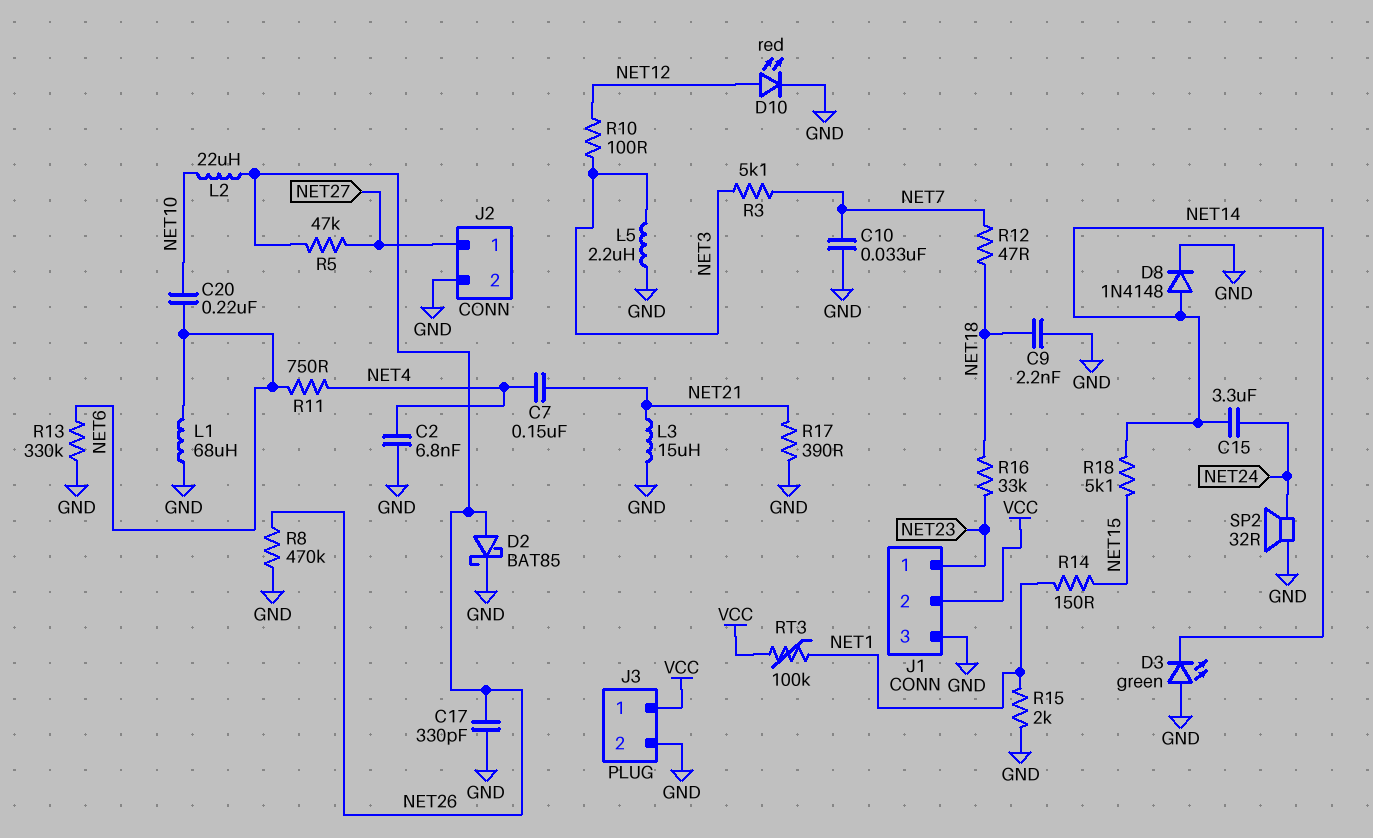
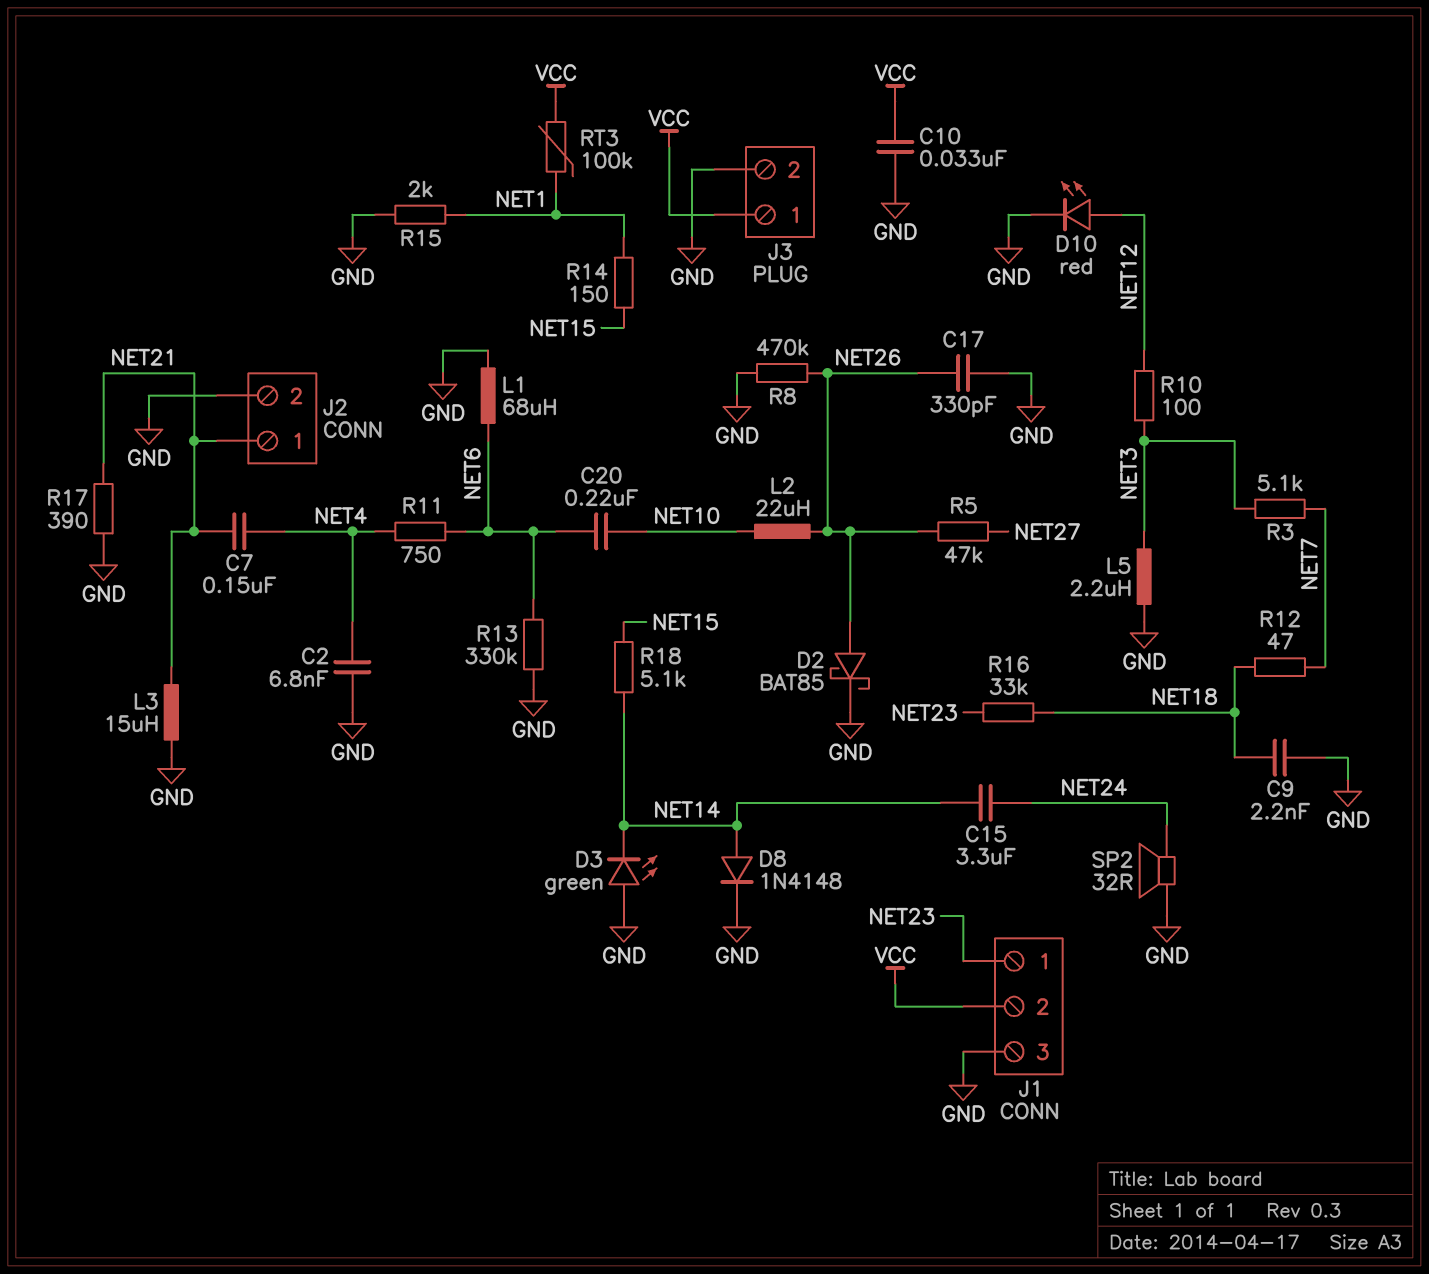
C10: 33nF (GND, NET7) -> 33nF (GND, VCC)
J2 pin 1: NET27 -> NET21

